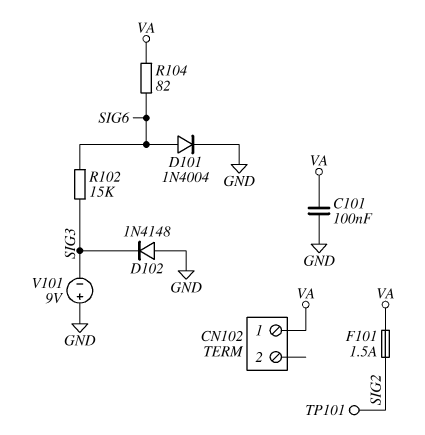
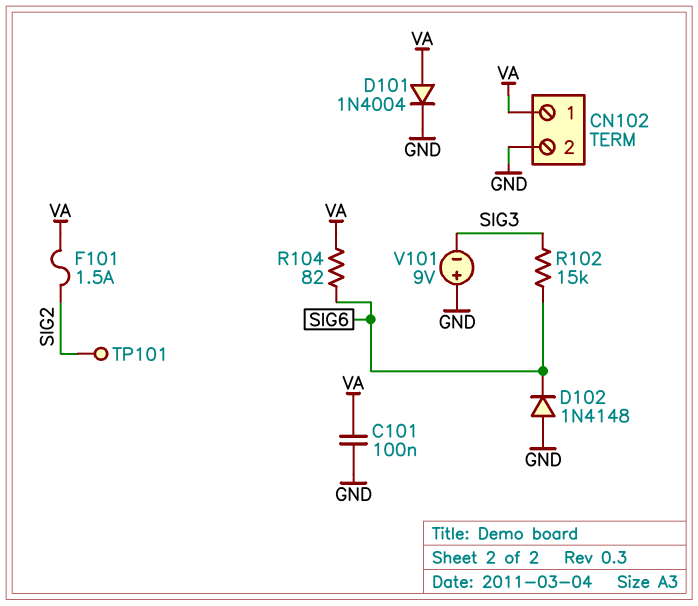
CN102 pin 2: none -> GND
D101: diode 1N4004 (A SIG6, K GND) -> diode 1N4004 (A VA, K GND)
D102: diode 1N4148 (A GND, K SIG3) -> diode 1N4148 (A GND, K SIG6)

